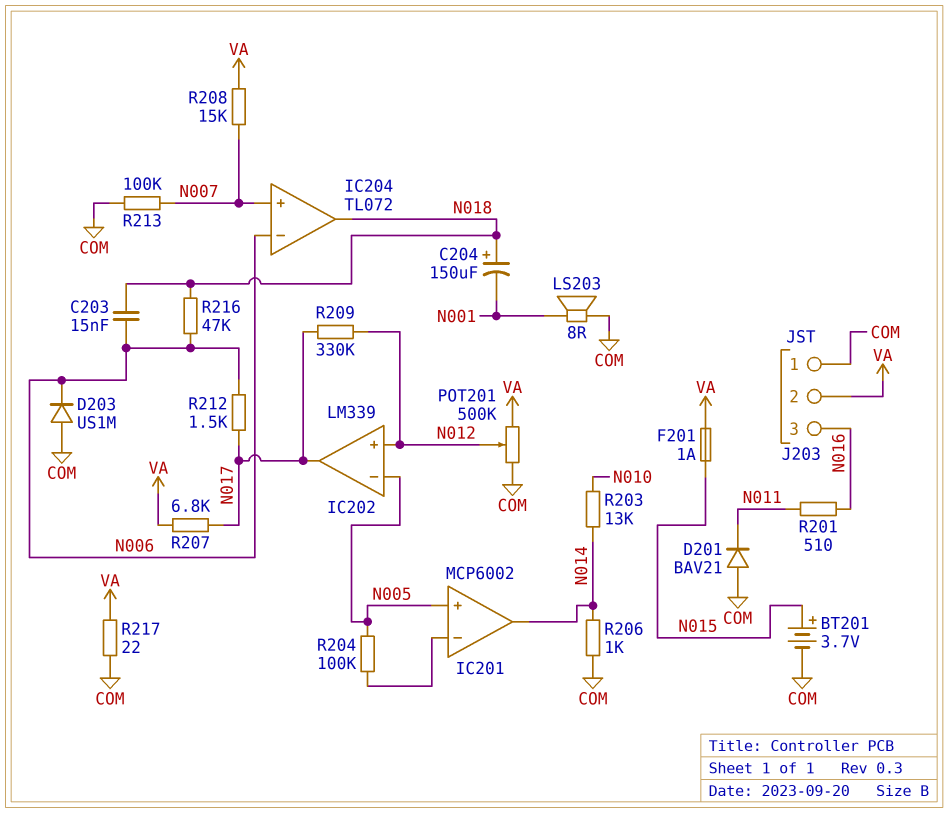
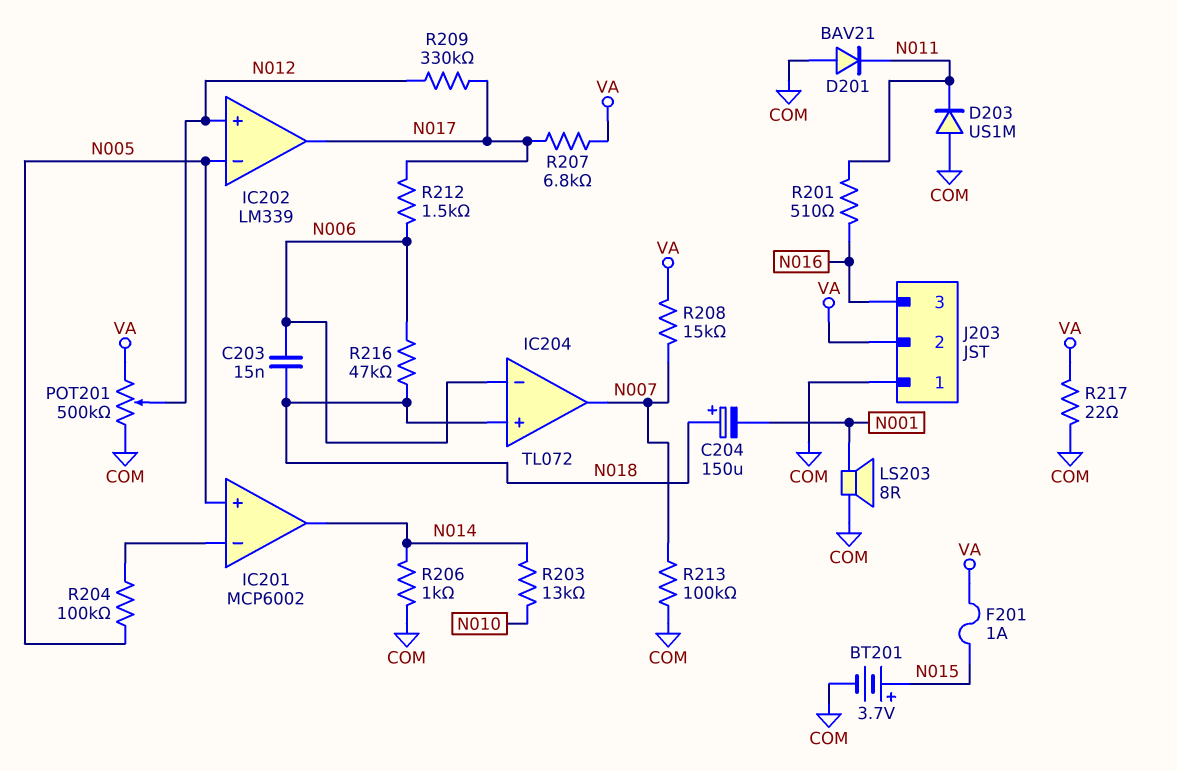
D203: diode US1M (A COM, K N006) -> diode US1M (A COM, K N011)
IC204 pin in+: N007 -> N018
IC204 pin out: N018 -> N007

